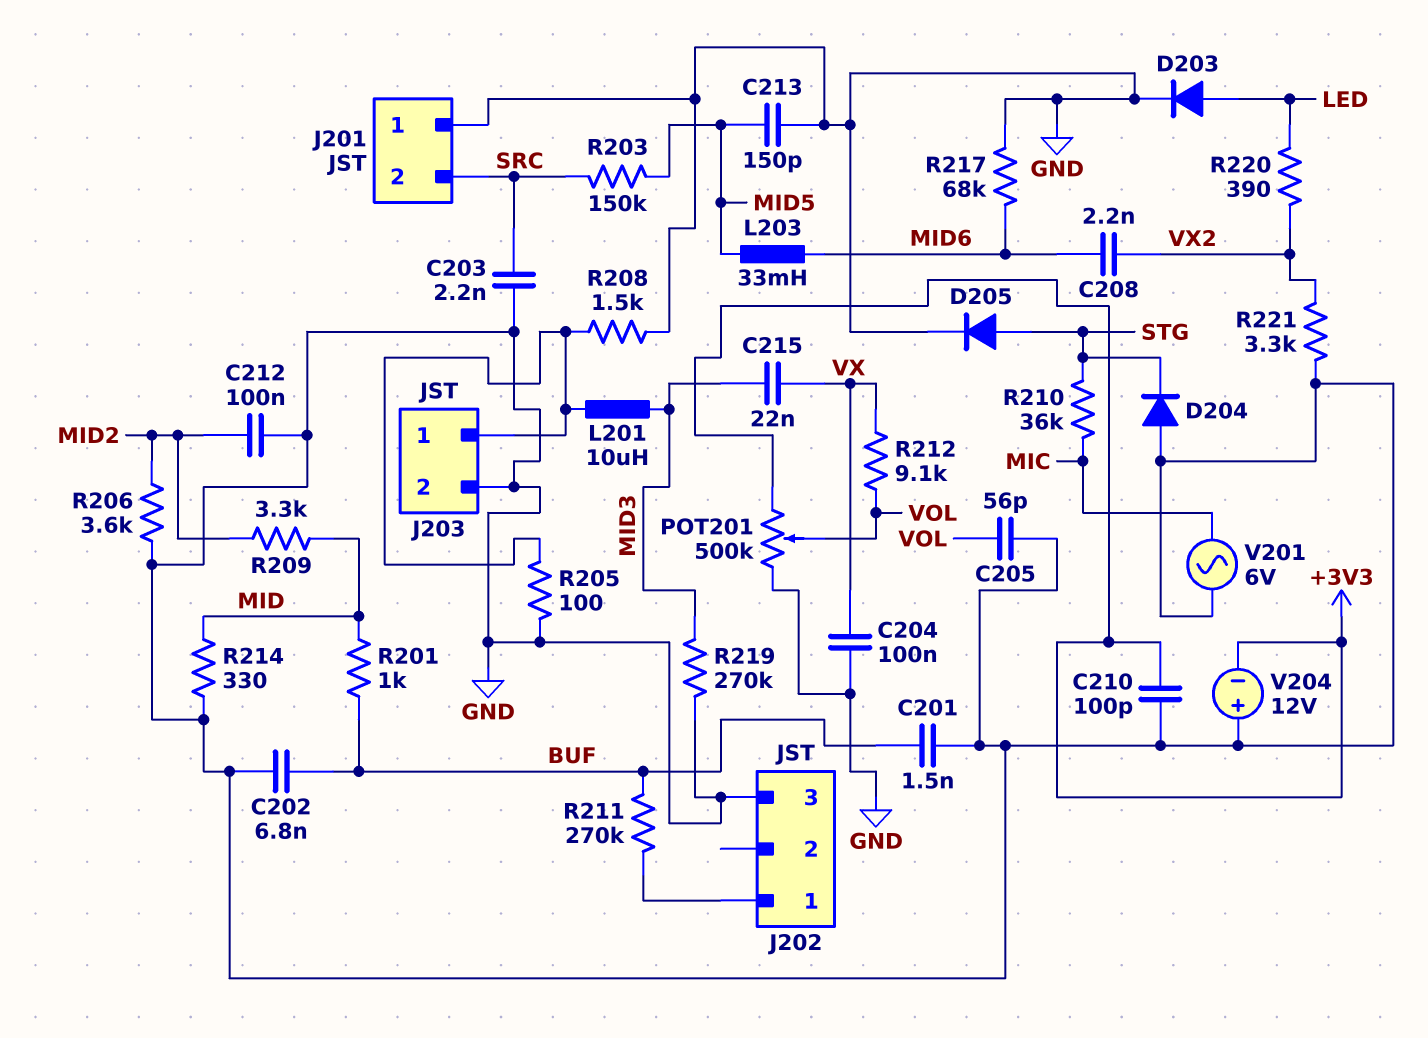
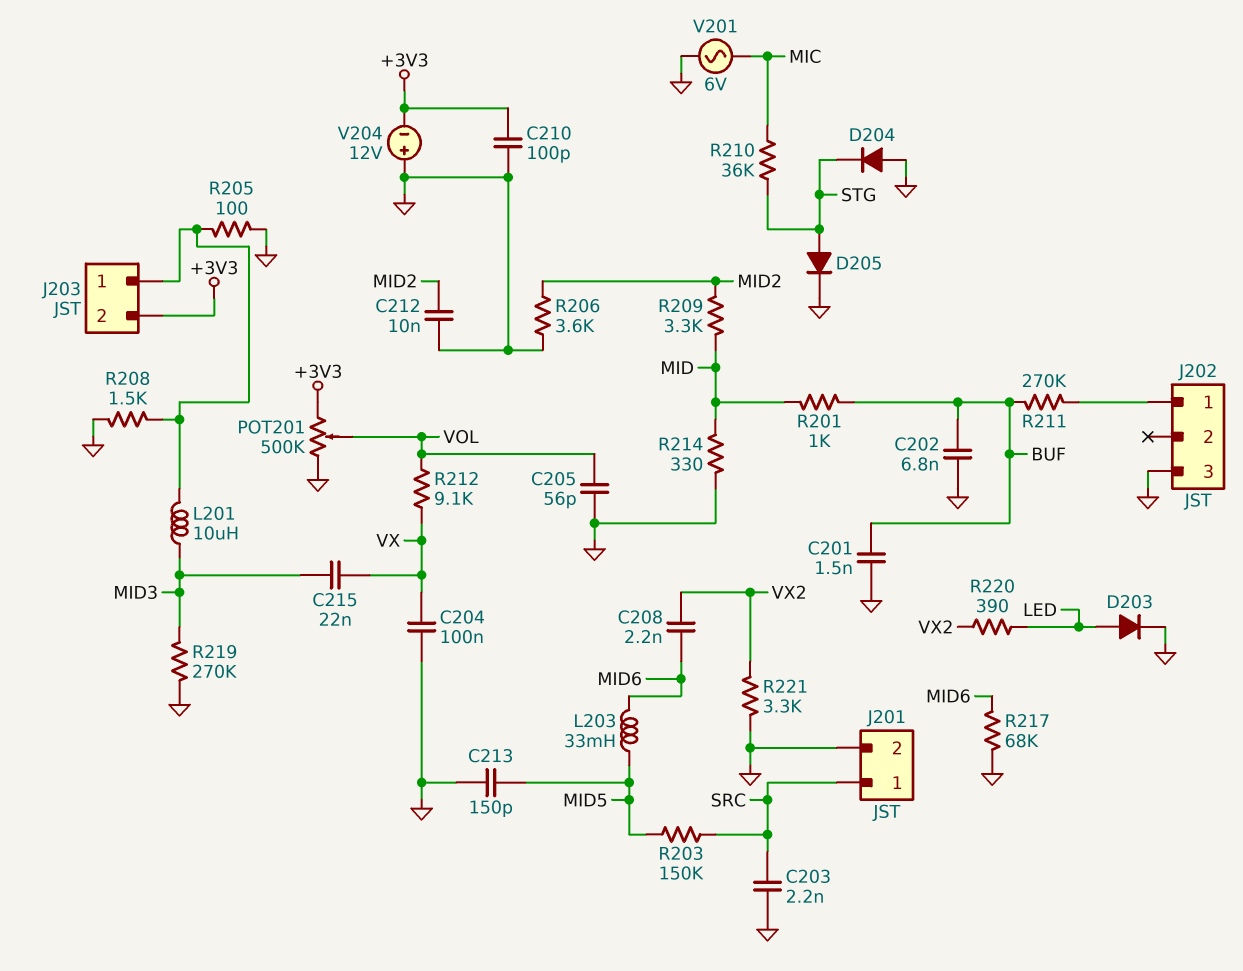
C212: 100nF (GND, MID2) -> 10nF (GND, MID2)
J201 pin 1: GND -> SRC
J201 pin 2: SRC -> GND
J203 pin 2: GND -> +3V3

